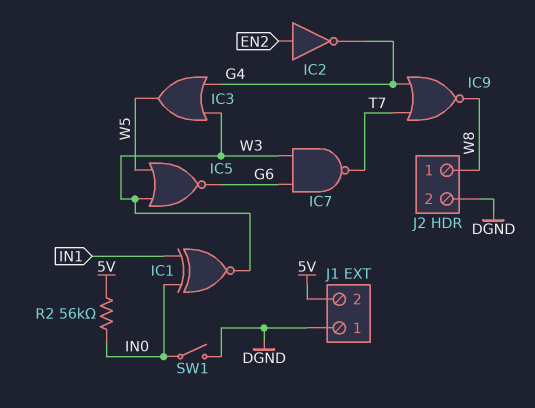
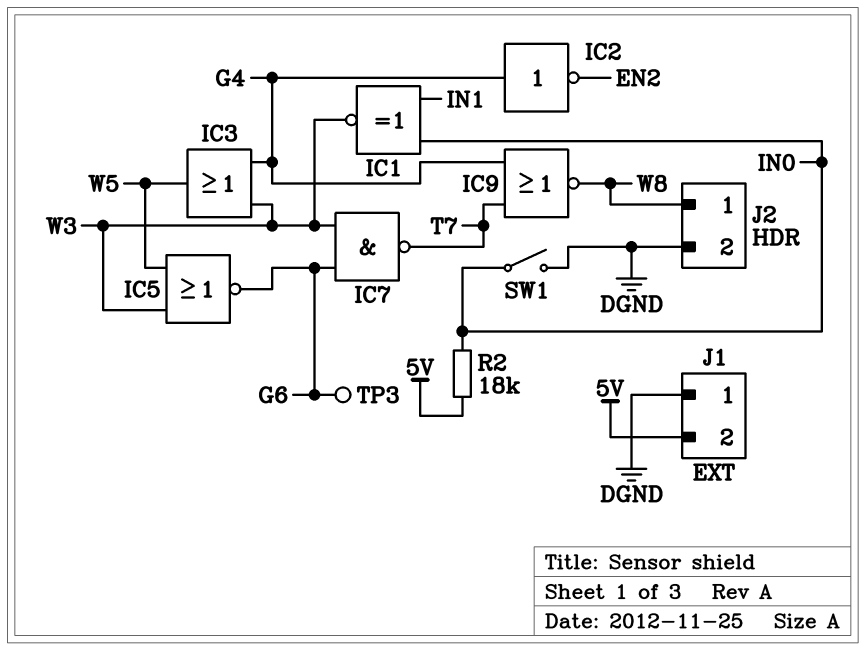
IC2: NOT (in EN2, out G4) -> NOT (in G4, out EN2)
R2: 56k (5V, IN0) -> 18k (5V, IN0)
TP3: none -> test point (G6)

